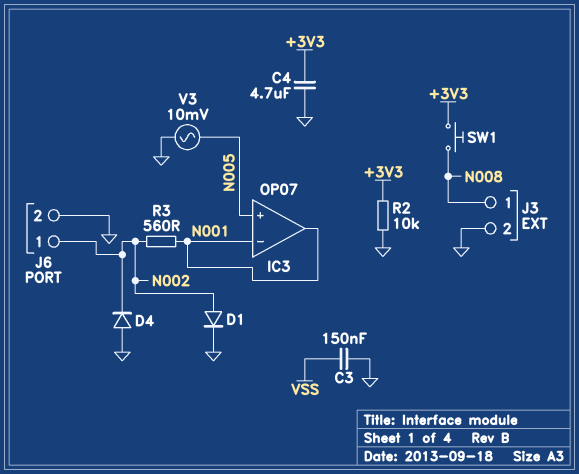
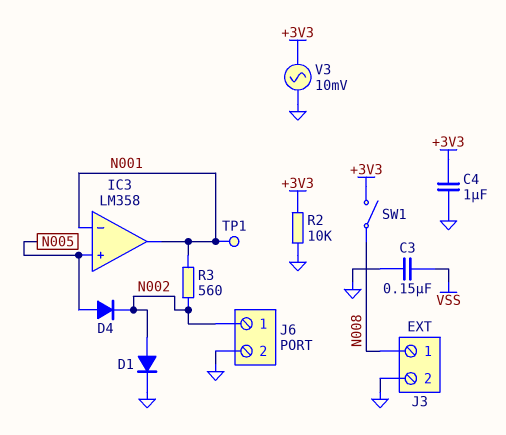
C4: 4.7uF (+3V3, GND) -> 1uF (+3V3, GND)
D4: diode (A GND, K N002) -> diode (A N005, K N002)
IC3: OP07 -> LM358
SW1: button (+3V3, N008) -> switch (+3V3, N008)
TP1: none -> test point (N001)
V3: AC 10mV (GND, N005) -> AC 10mV (+3V3, GND)

